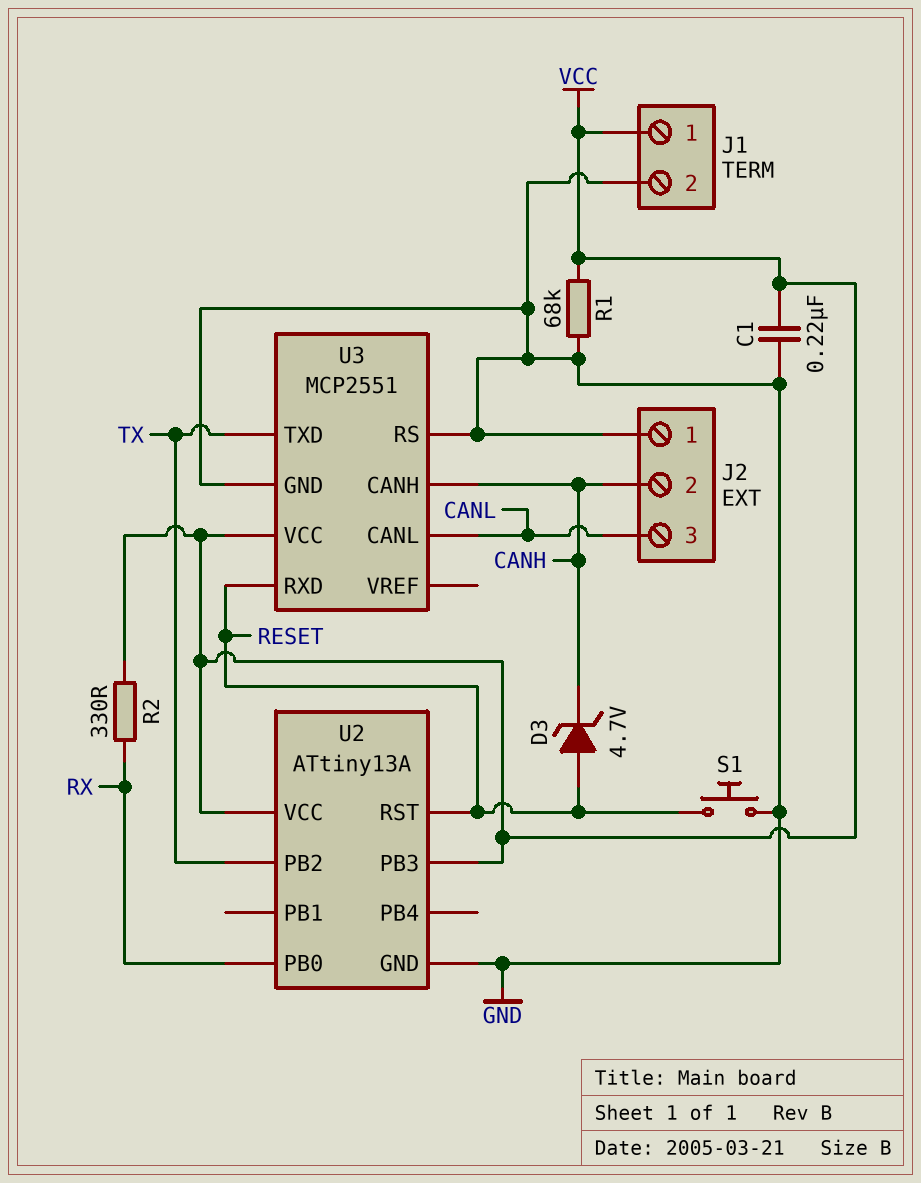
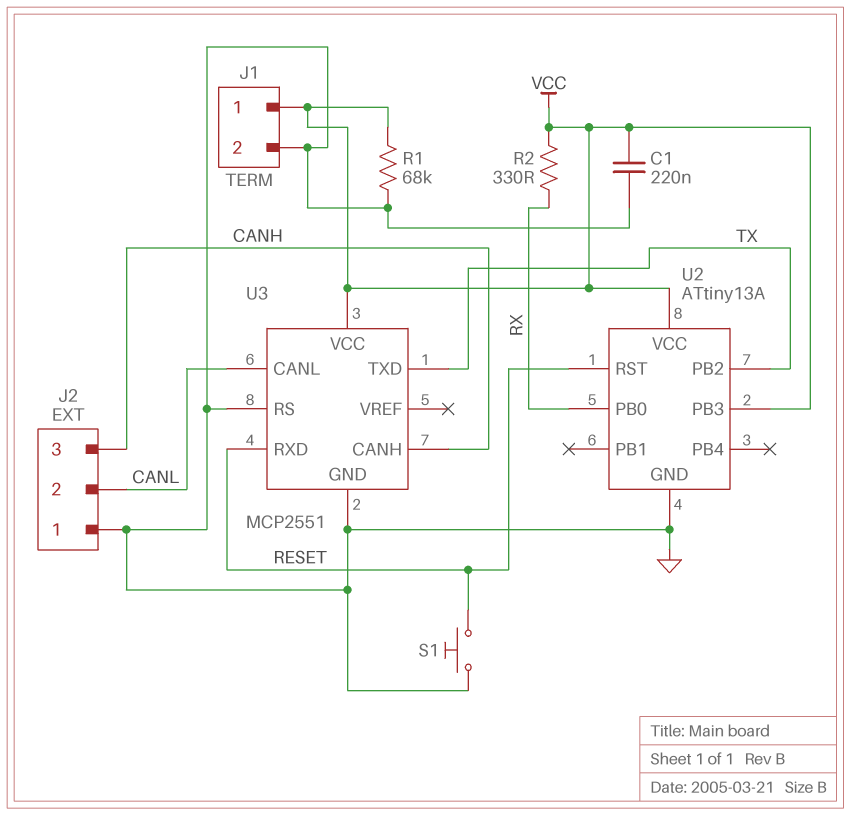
D3: zener 4.7V (A RESET, K CANH) -> none
J2 pin 2: CANH -> CANL
J2 pin 3: CANL -> CANH

